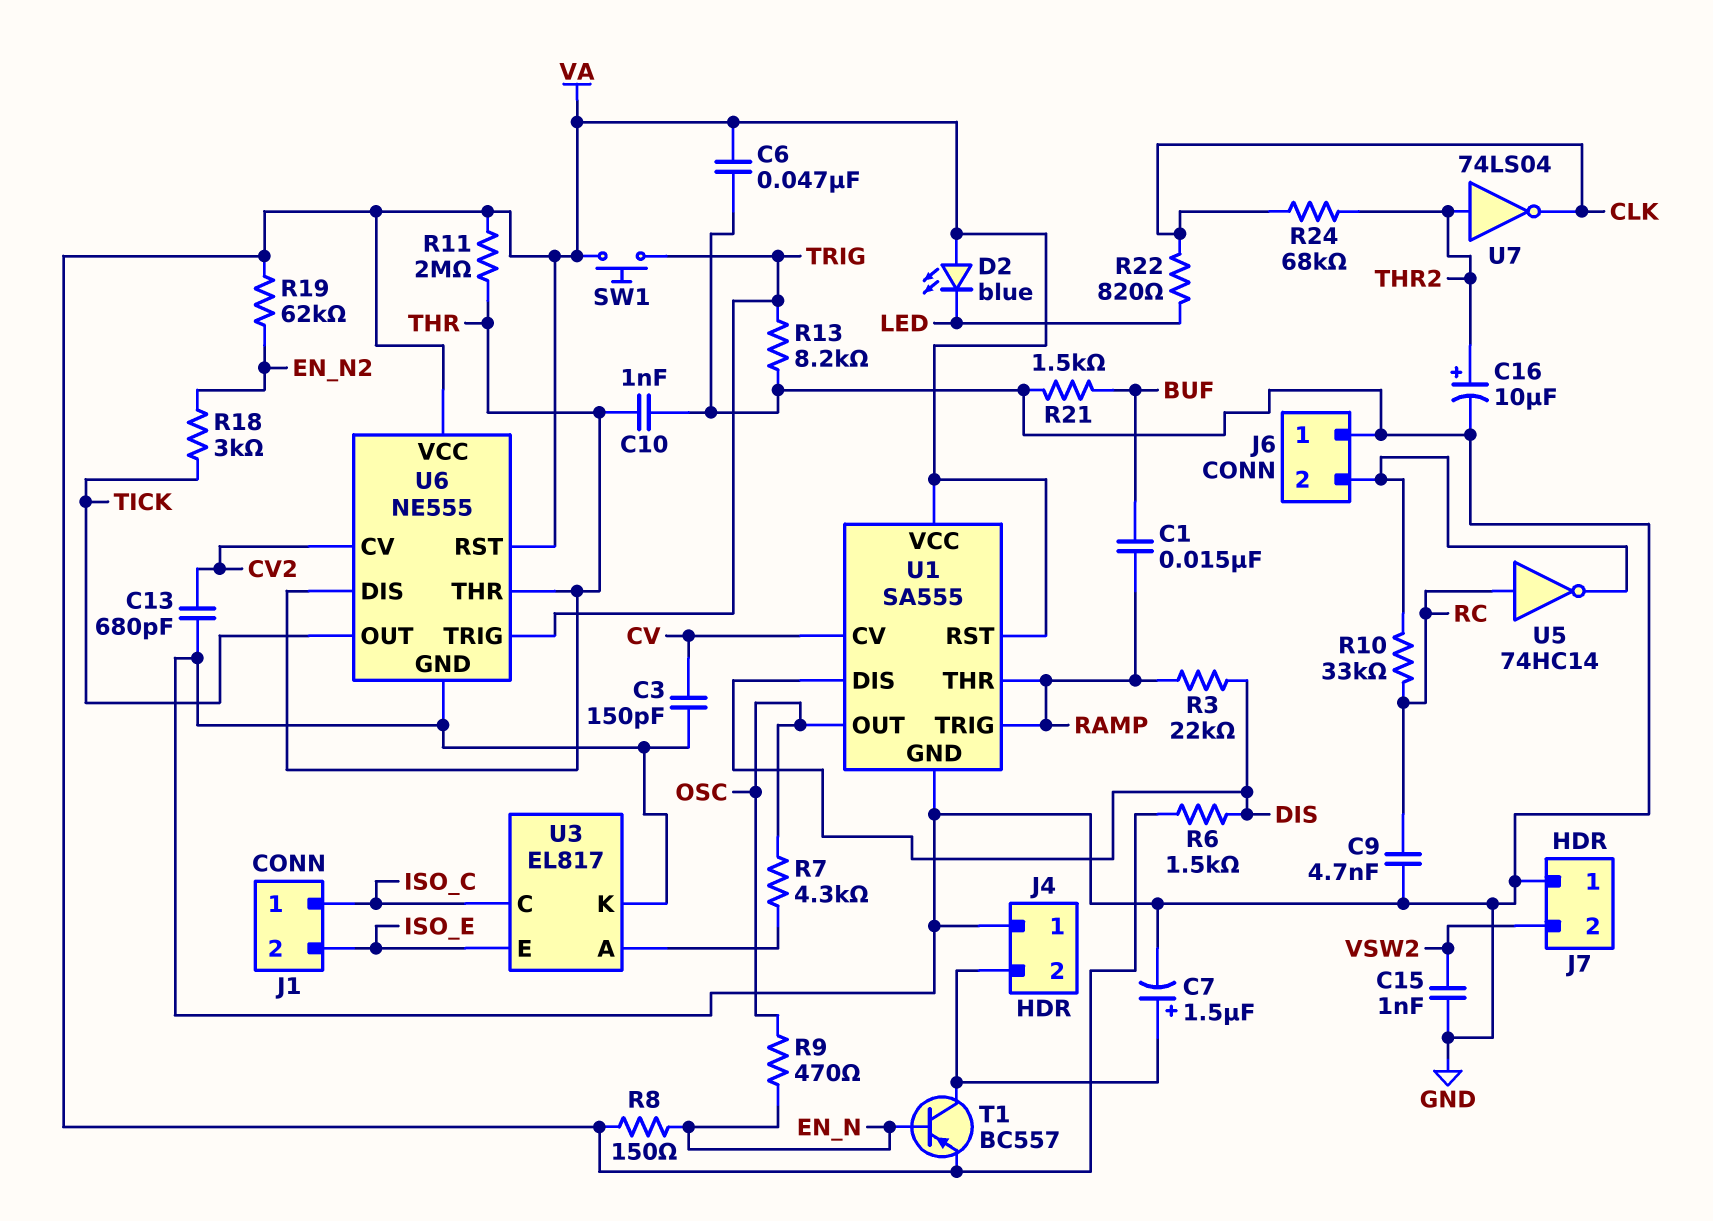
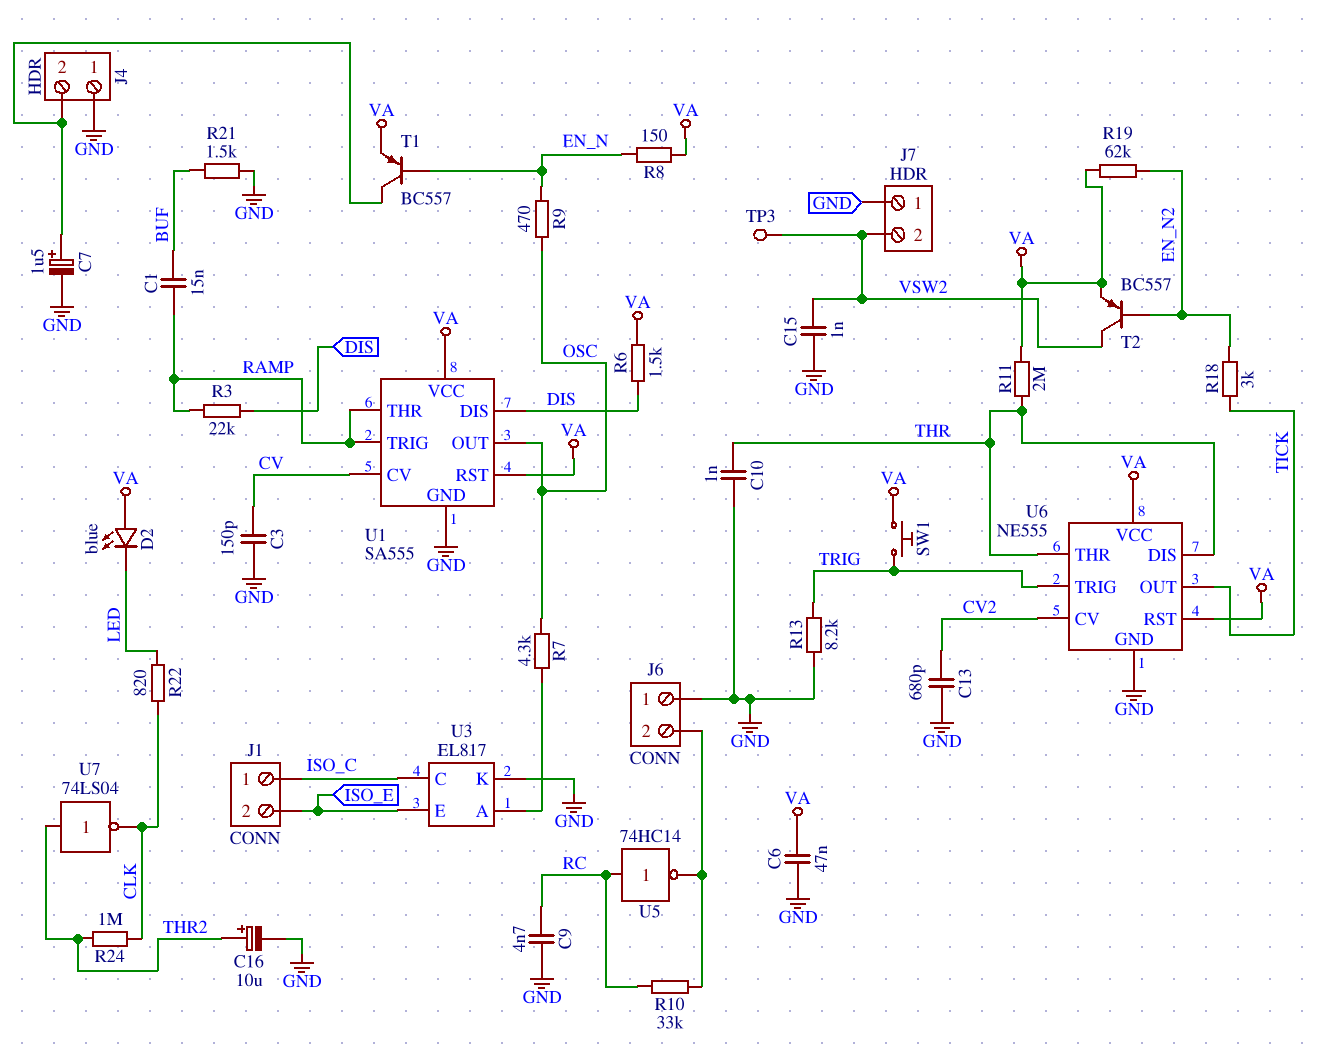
R24: 68k (CLK, THR2) -> 1M (CLK, THR2)
T2: none -> PNP BC557 (B EN_N2, C VSW2, E VA)
TP3: none -> test point (VSW2)

